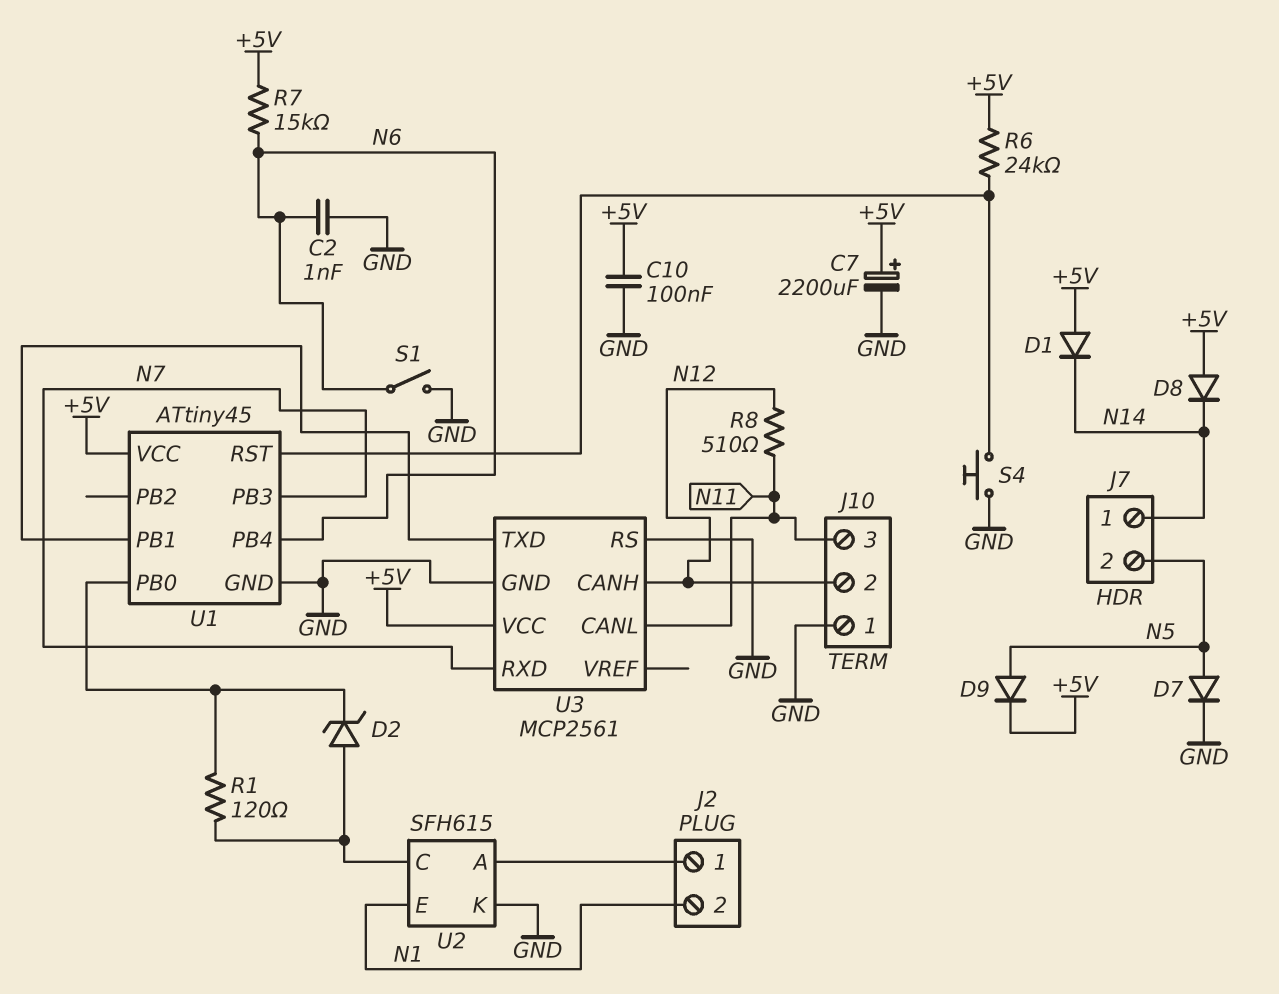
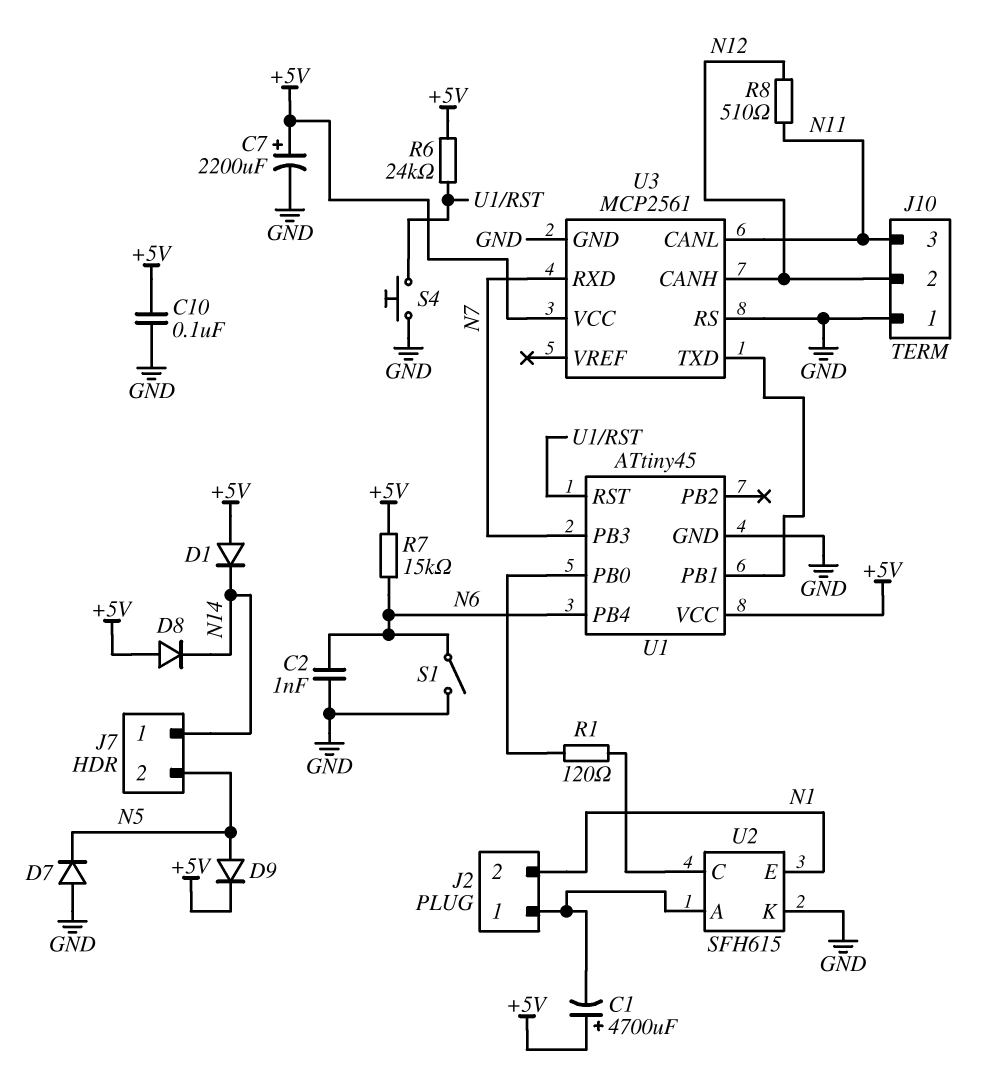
C1: none -> 4700uF (plus +5V, minus J2/1)
D2: zener (A U2/C, K U1/PB0) -> none
D7: diode (A N5, K GND) -> diode (A GND, K N5)

